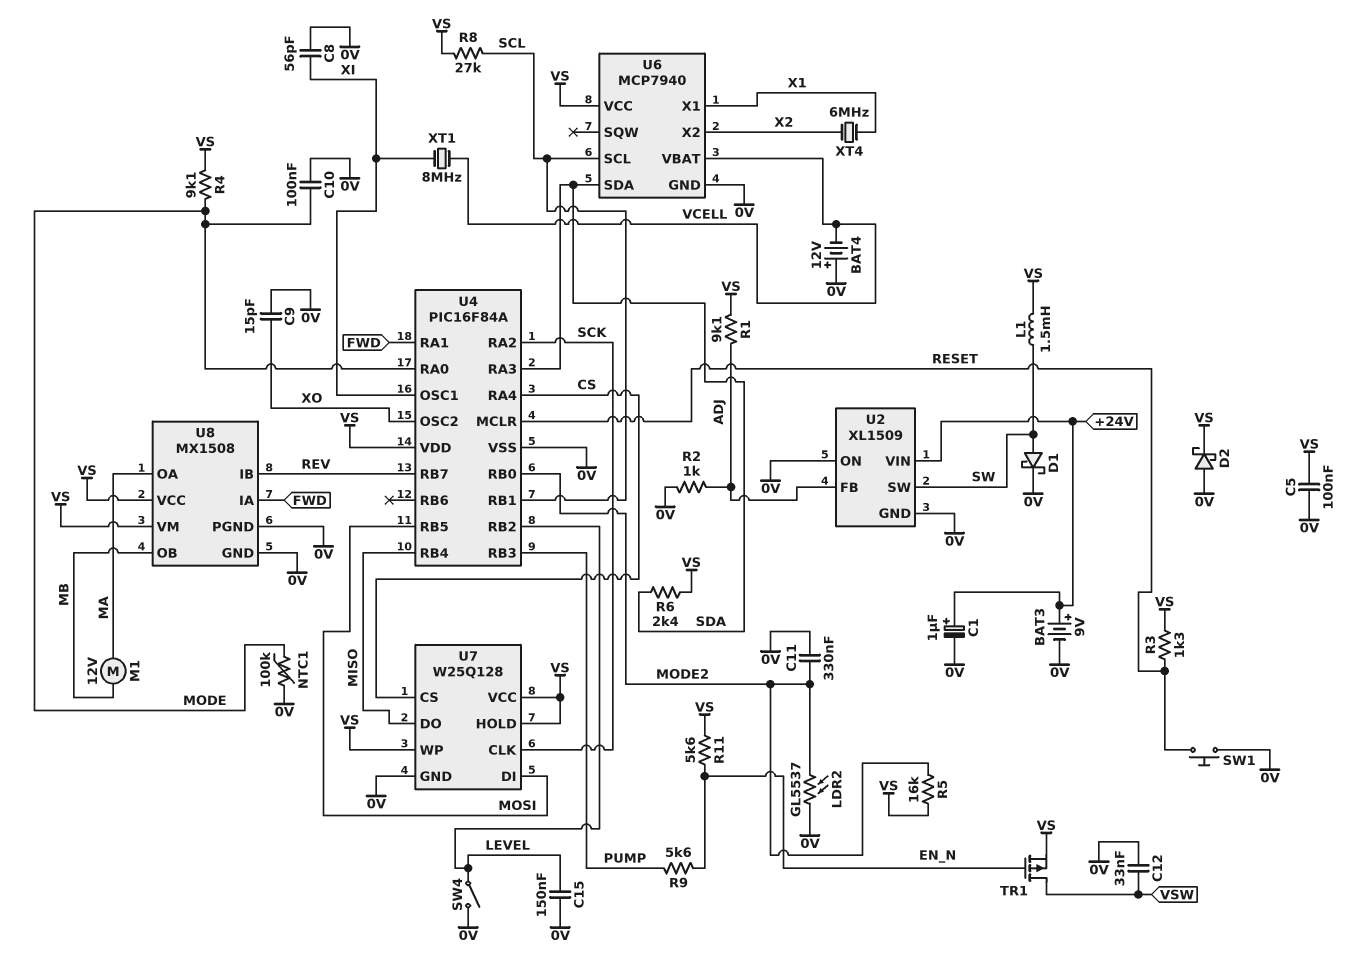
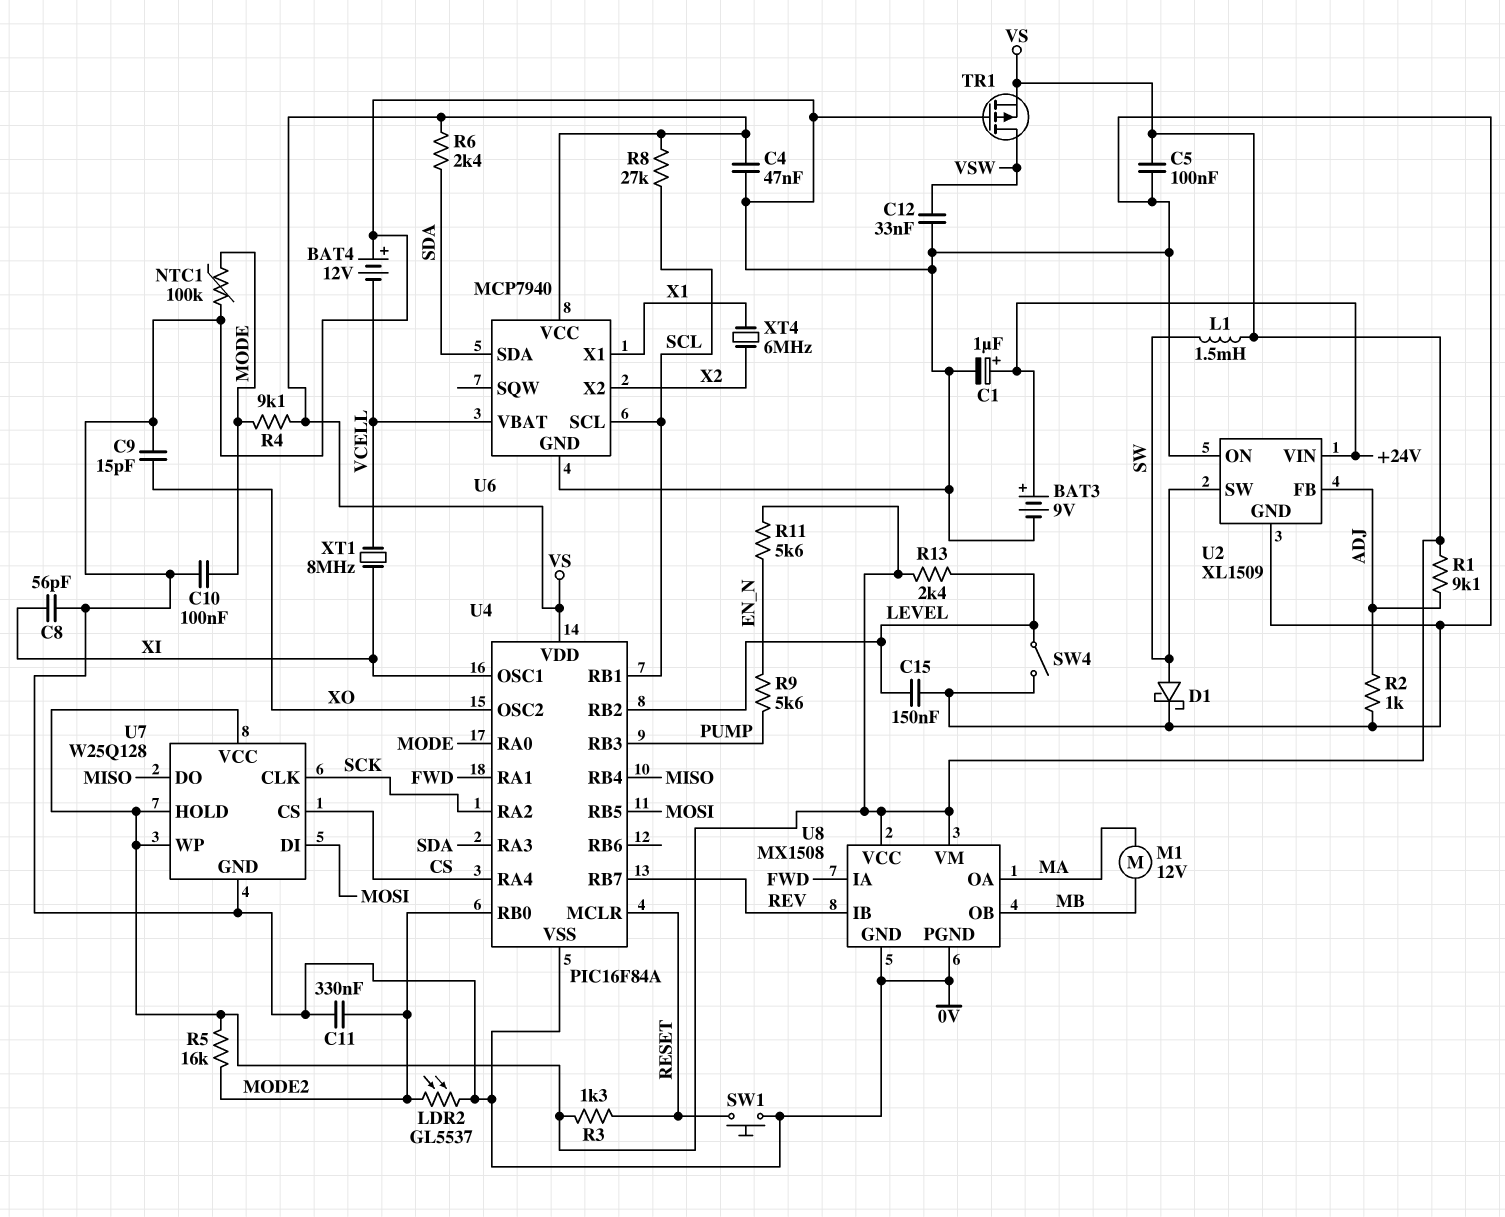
C4: none -> 47nF (0V, VS)
D2: schottky (A 0V, K VS) -> none
R13: none -> 2.4k (LEVEL, VS)
TR1: PMOS (G EN_N, D VSW, S VS) -> PMOS (G 0V, D VSW, S VS)

